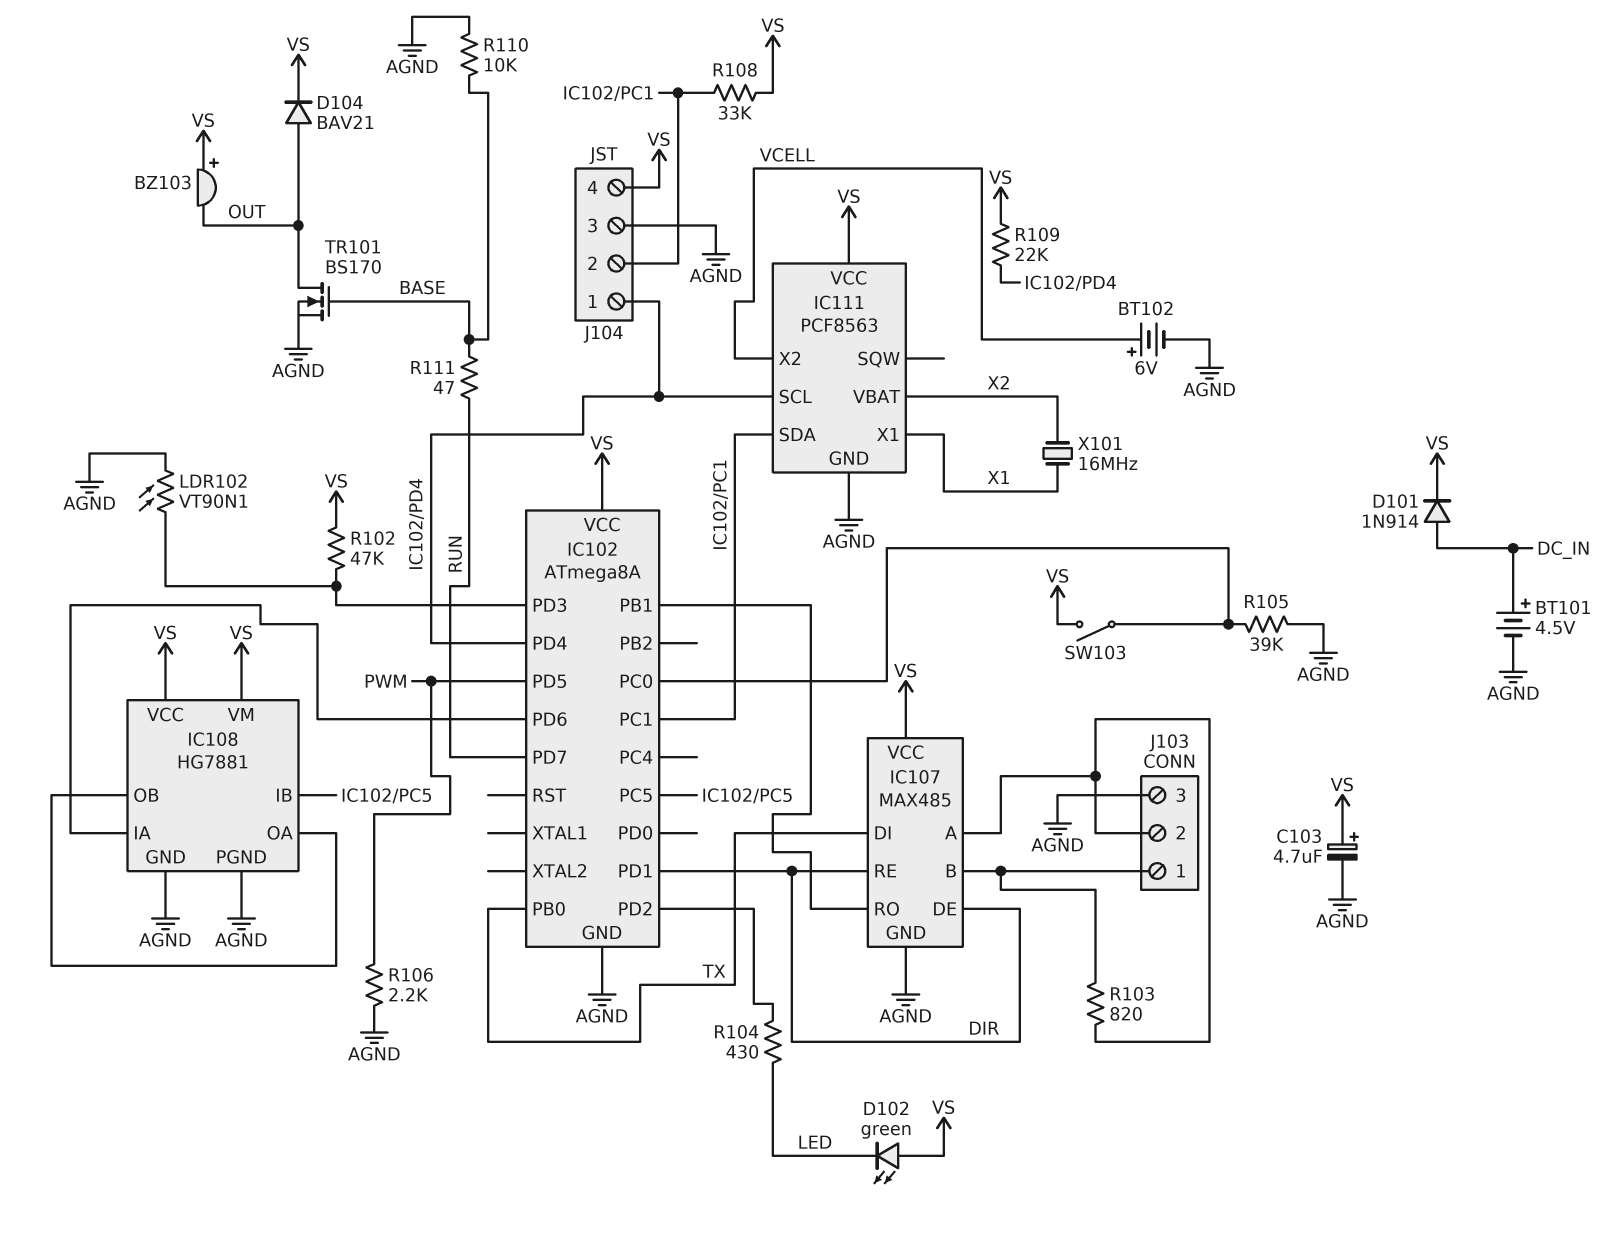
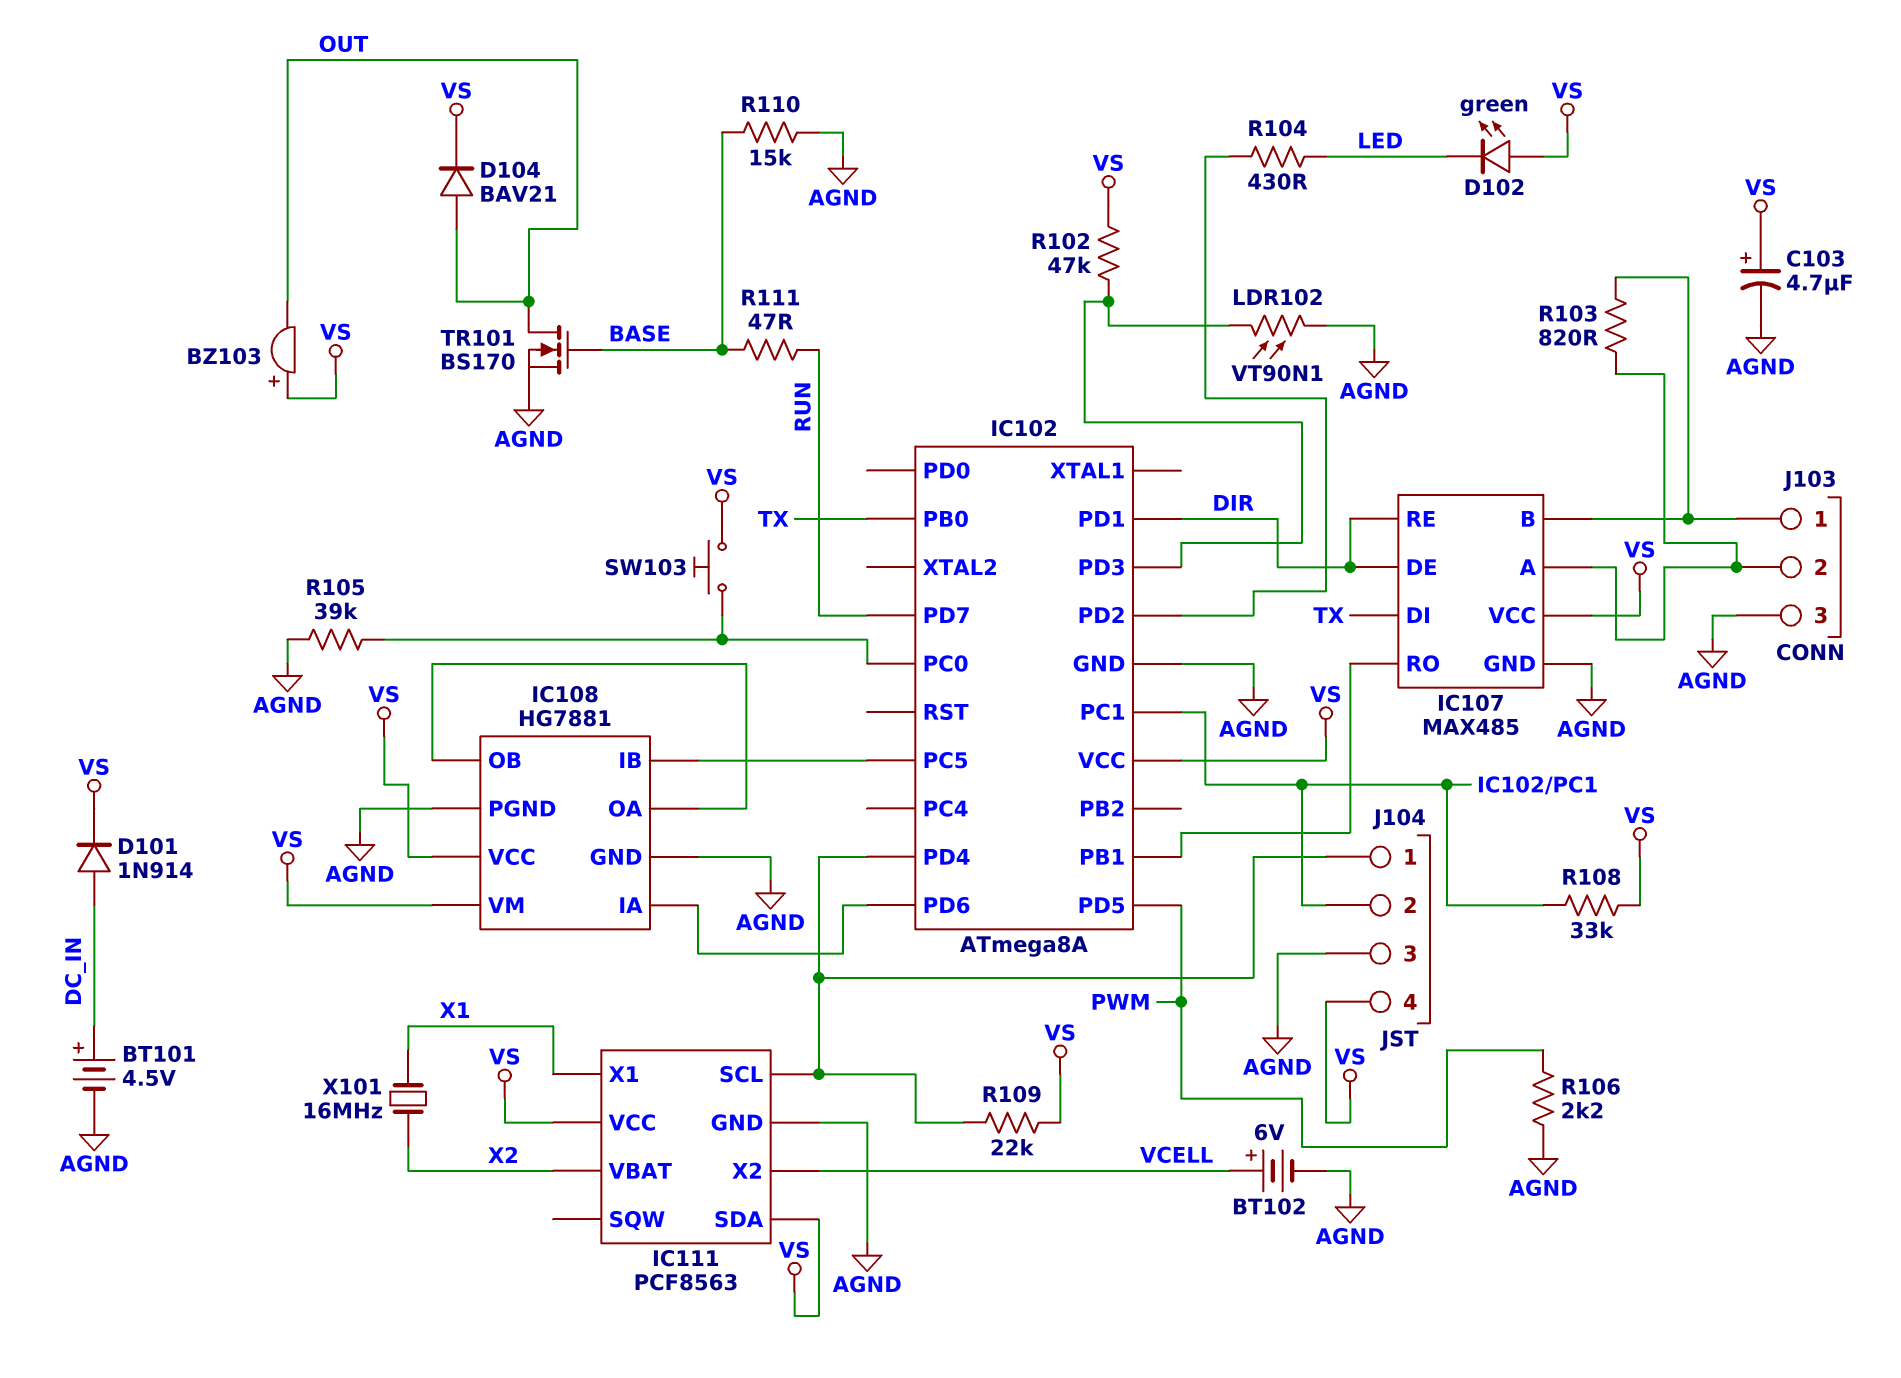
IC111 pin SDA: IC102/PC1 -> VS
R110: 10k (AGND, BASE) -> 15k (AGND, BASE)
SW103: switch (IC102/PC0, VS) -> button (IC102/PC0, VS)

